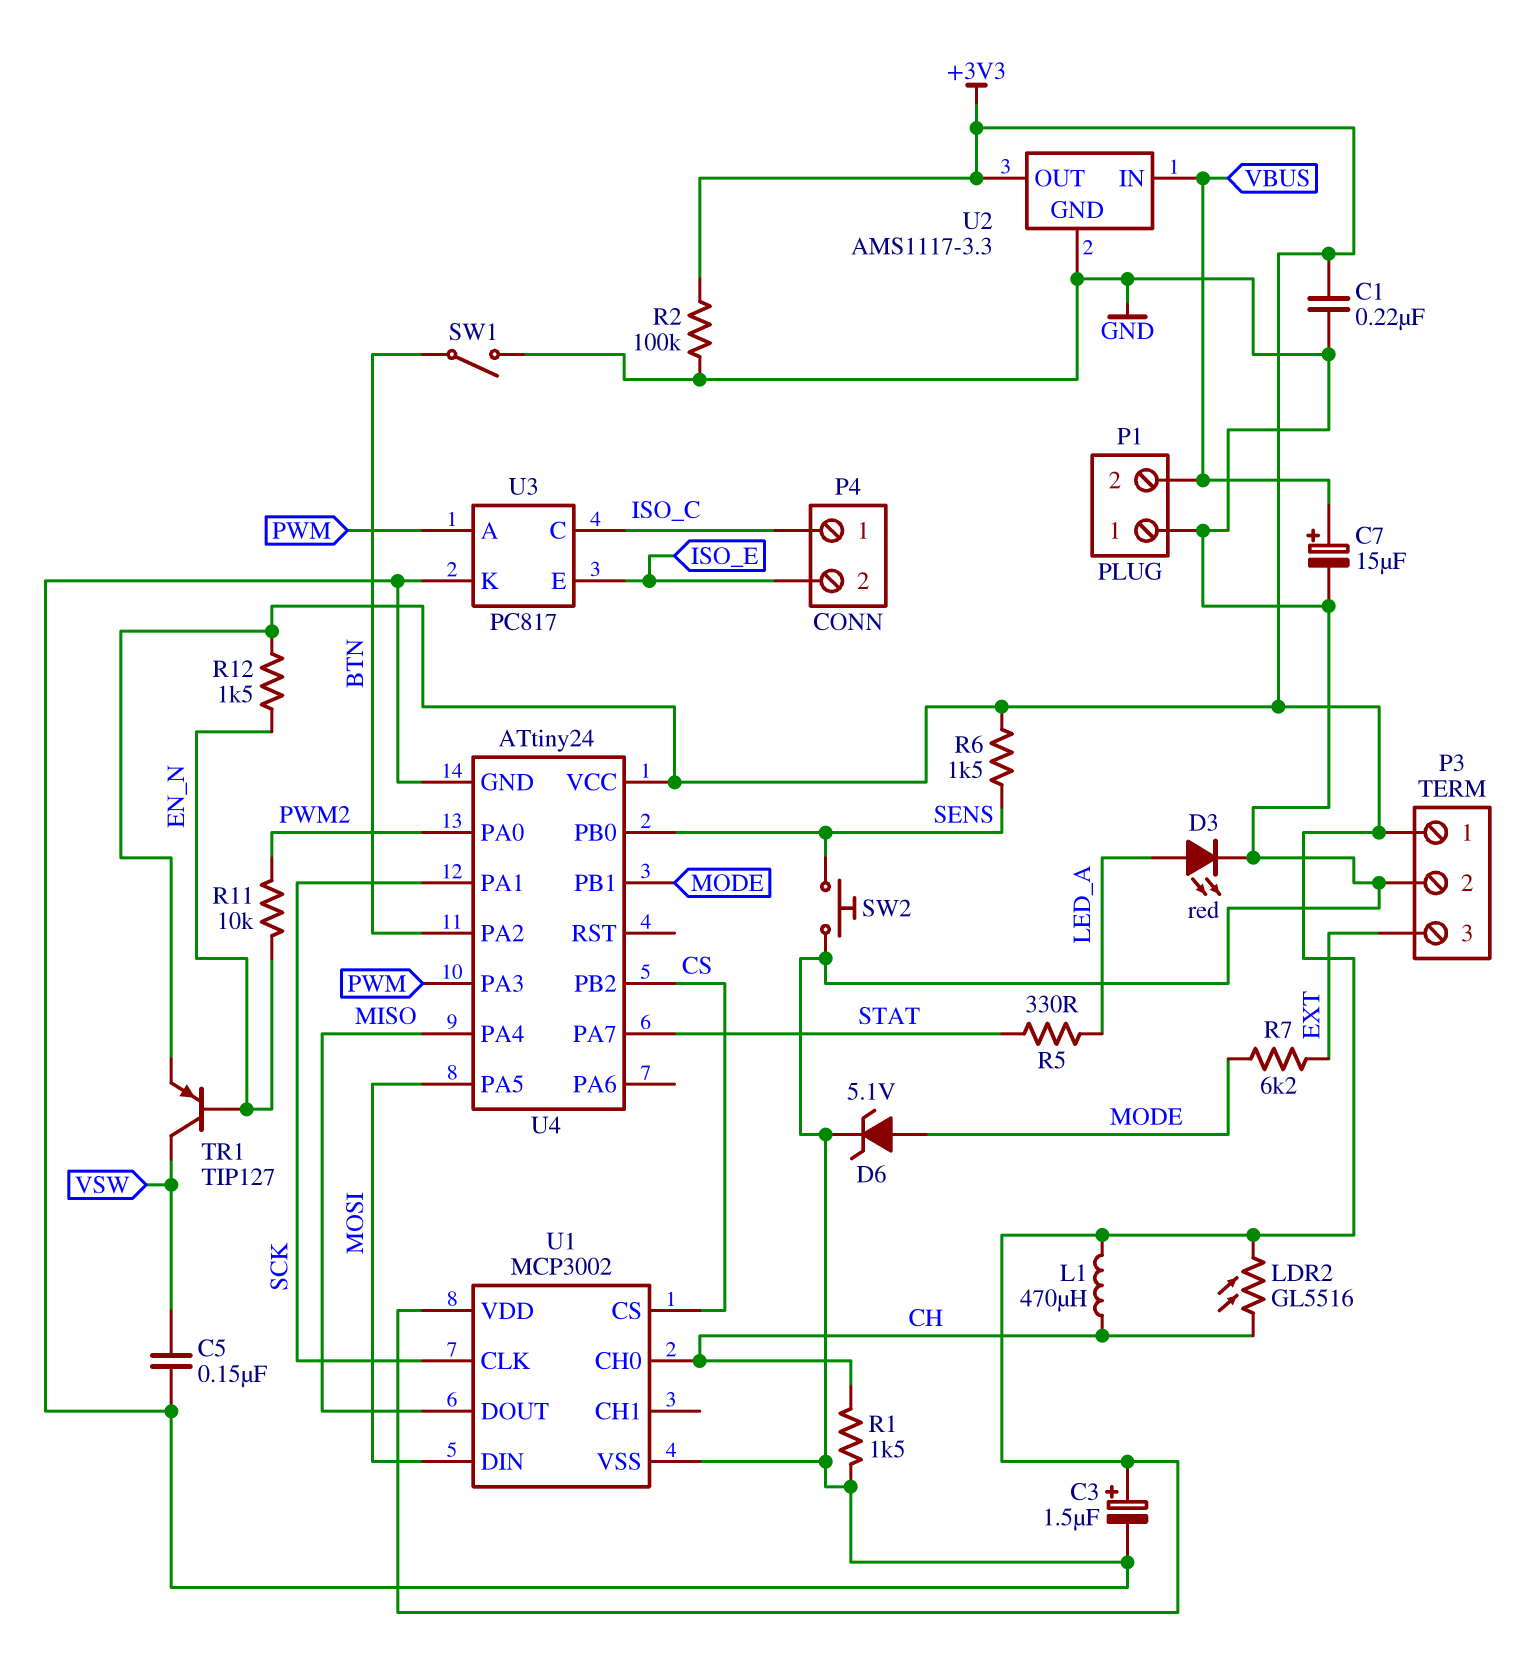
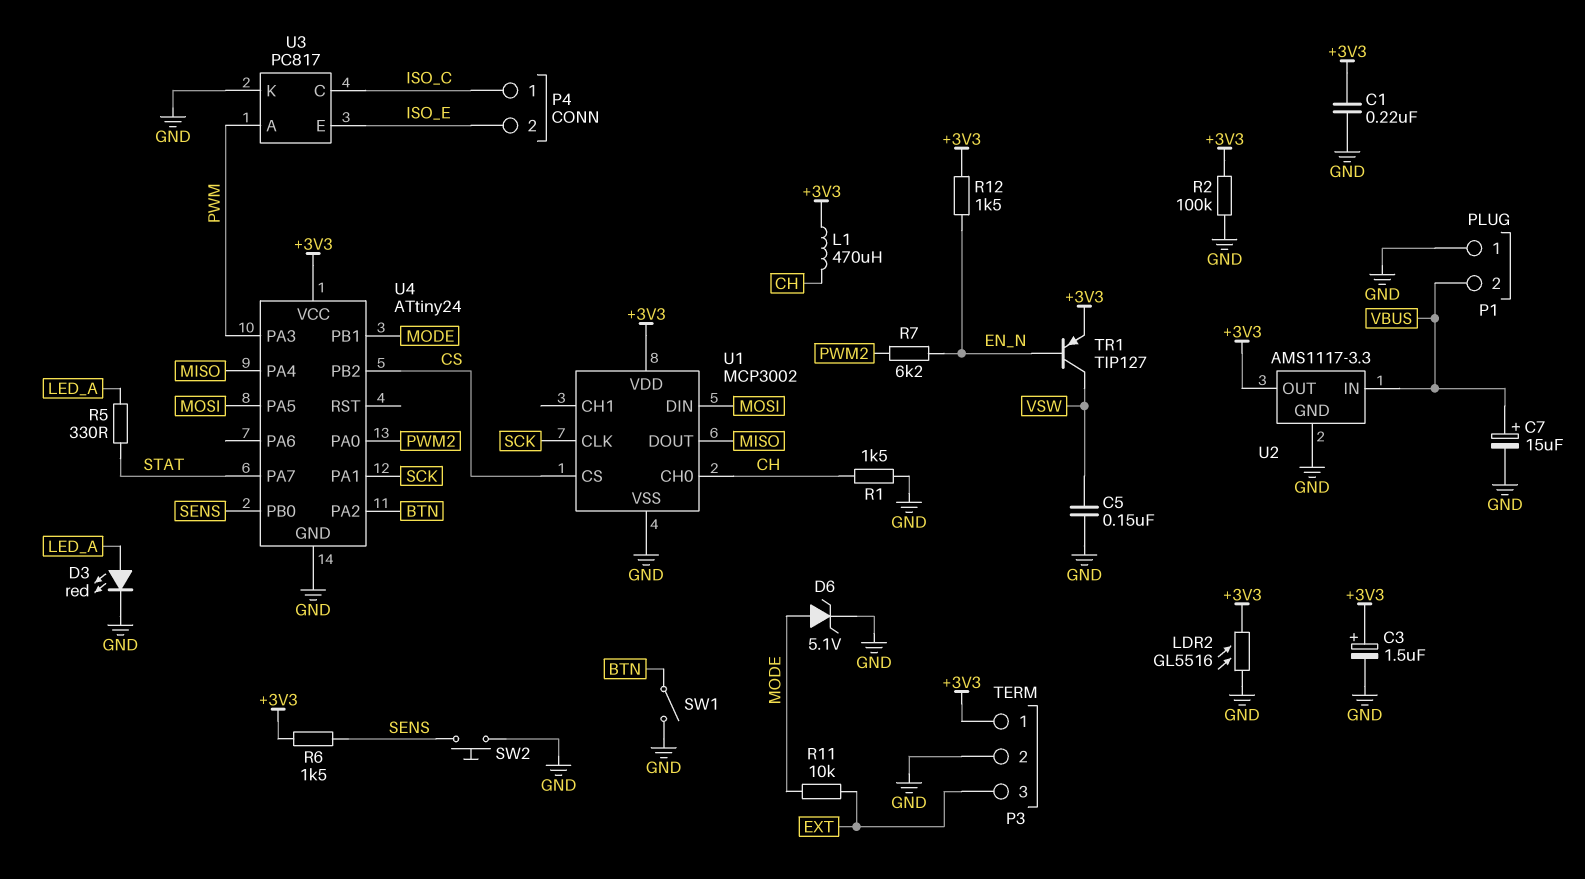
LDR2: GL5516 (+3V3, CH) -> GL5516 (+3V3, GND)
R7: 6.2k (EXT, MODE) -> 6.2k (EN_N, PWM2)
R11: 10k (EN_N, PWM2) -> 10k (EXT, MODE)

